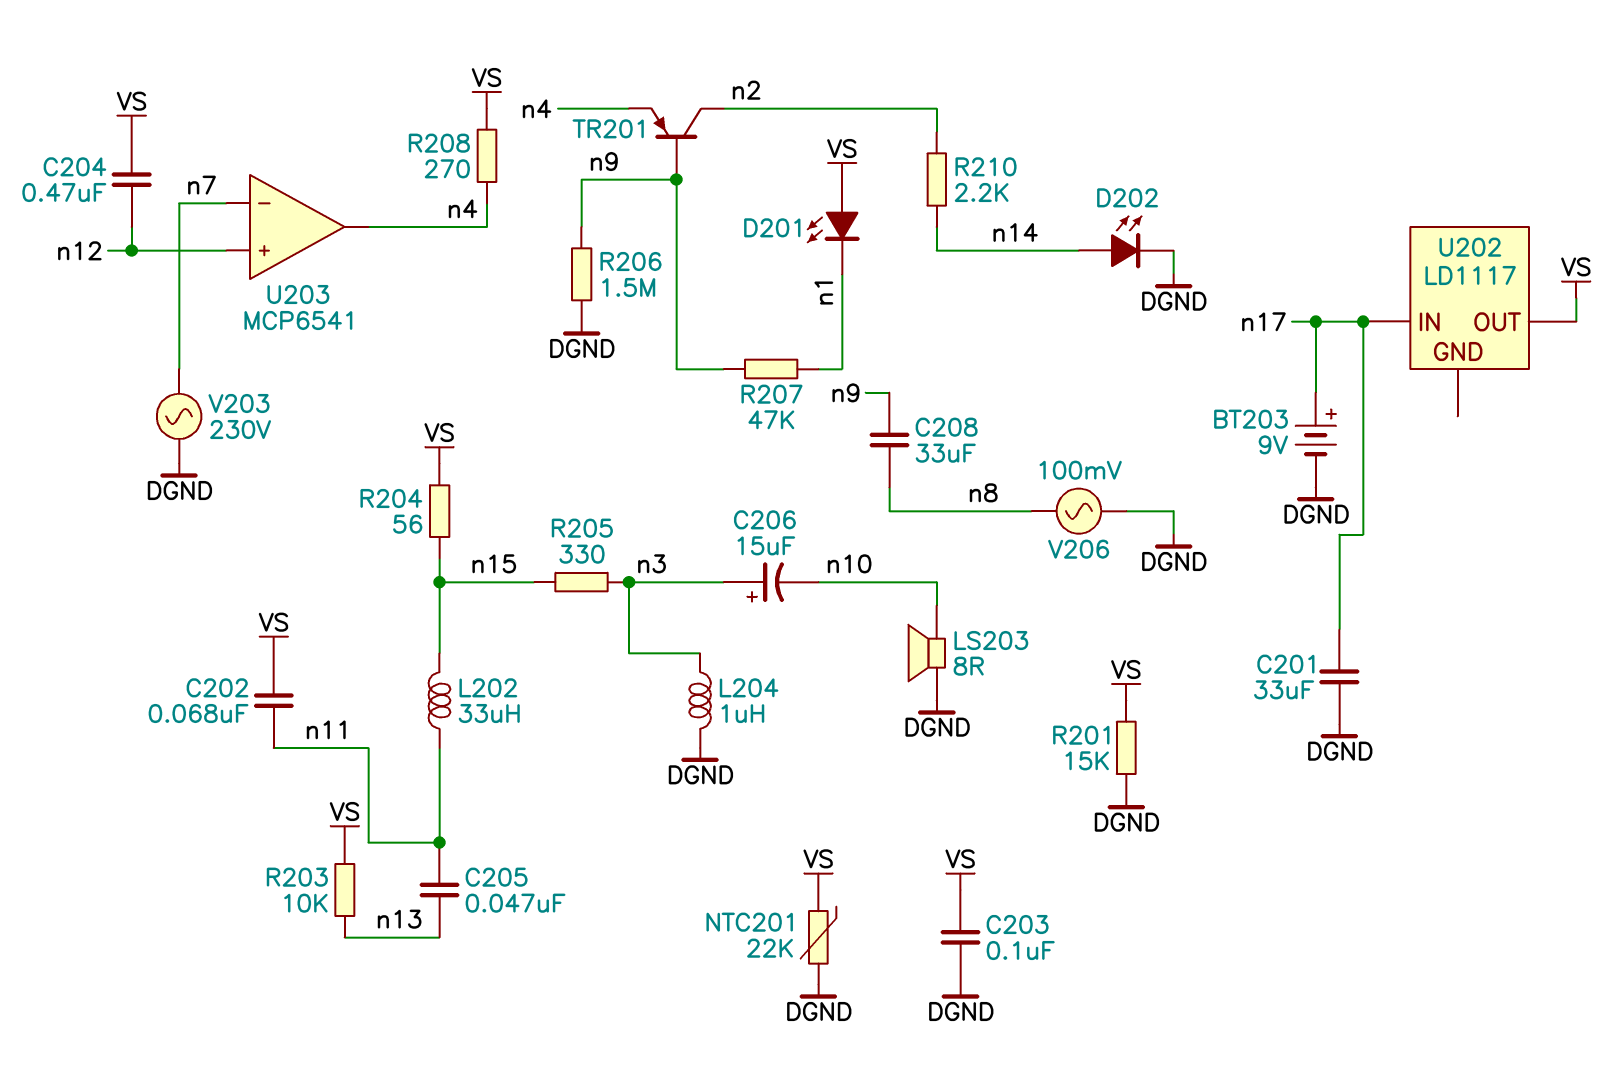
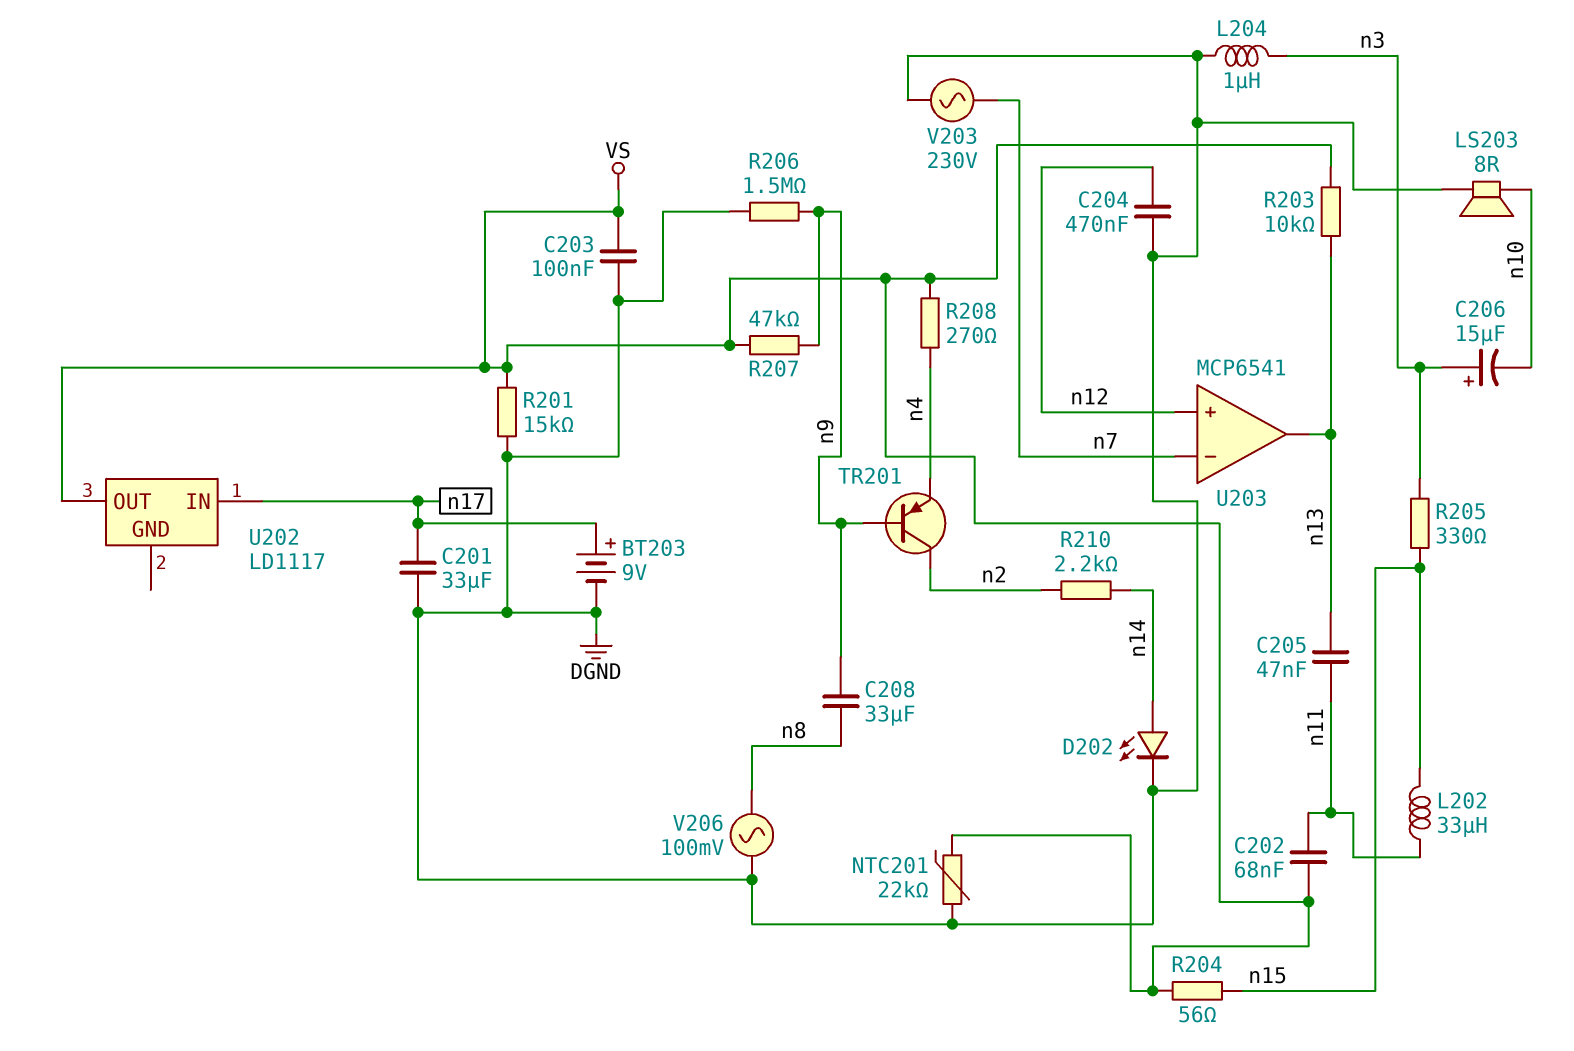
C204: 470nF (VS, n12) -> 470nF (DGND, n12)
D201: LED (A VS, K n1) -> none
R207: 47k (n1, n9) -> 47k (VS, n9)
U203 pin out: n4 -> n13

